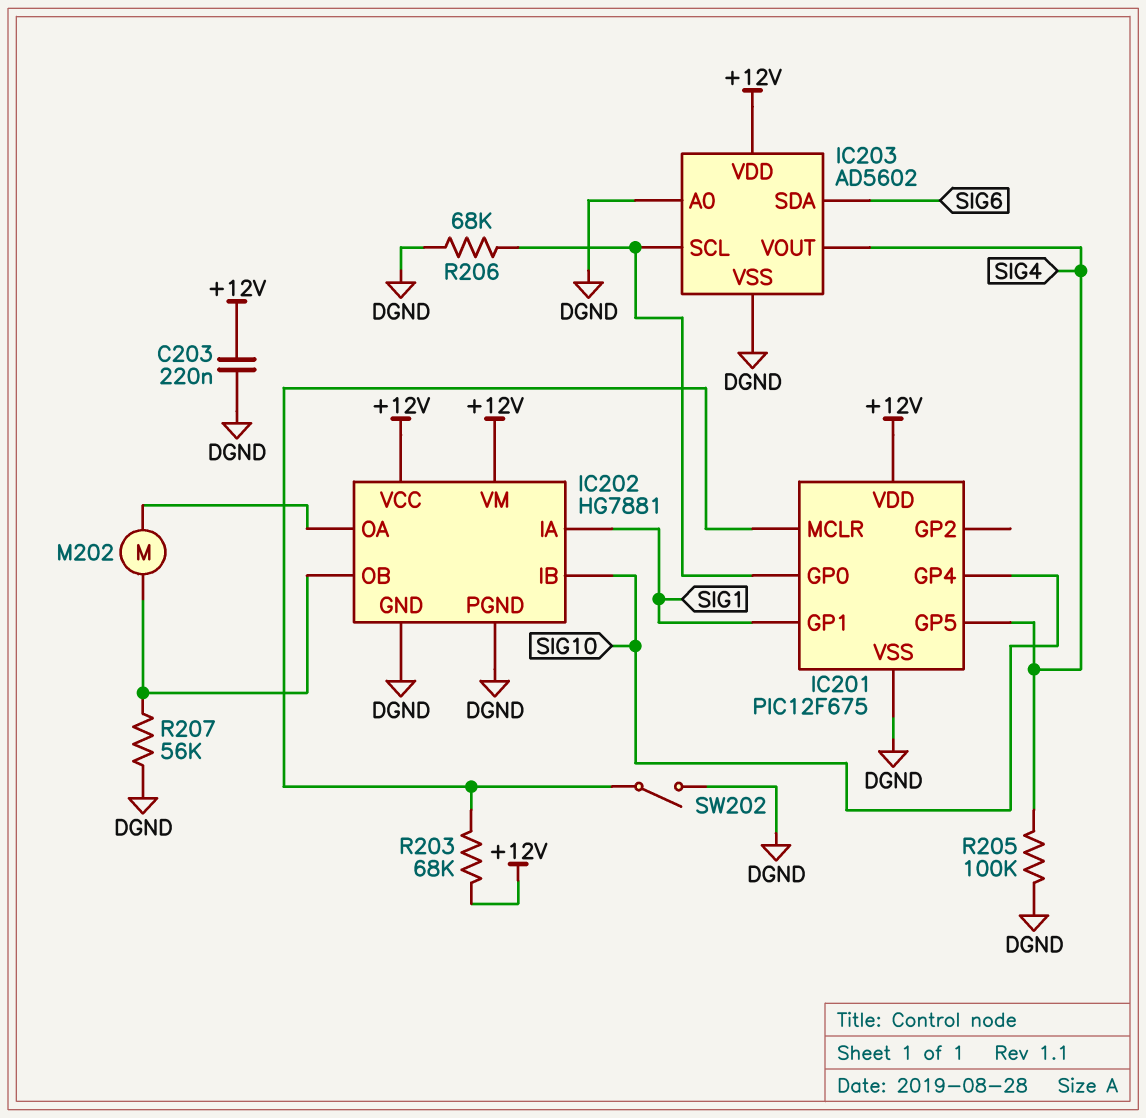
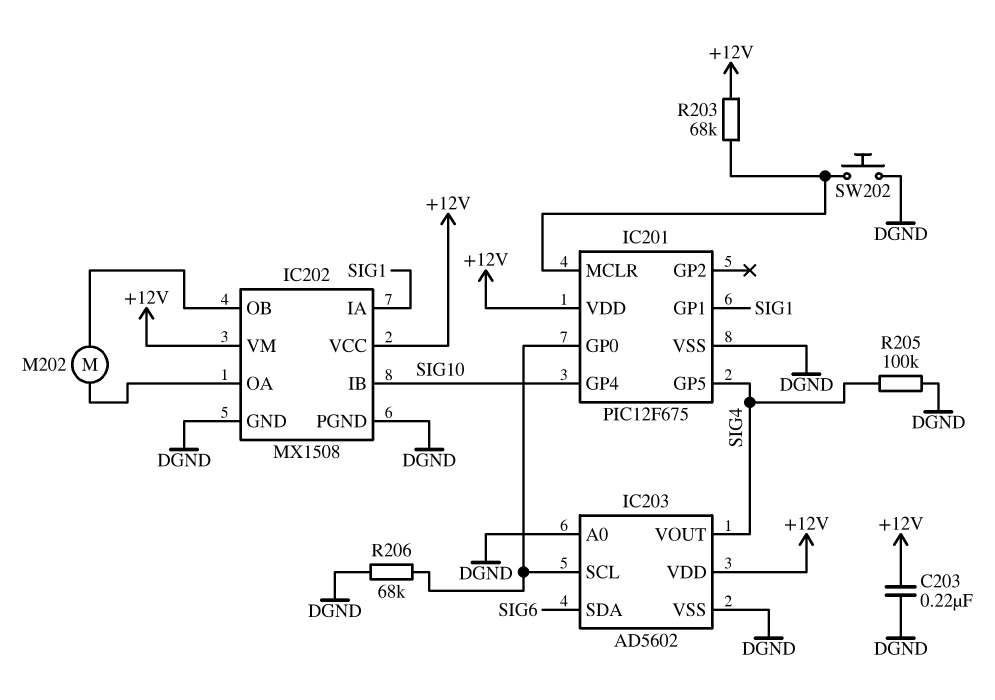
IC202: HG7881 -> MX1508
R207: 56k (DGND, IC202/OB) -> none
SW202: switch (DGND, IC201/MCLR) -> button (DGND, IC201/MCLR)

